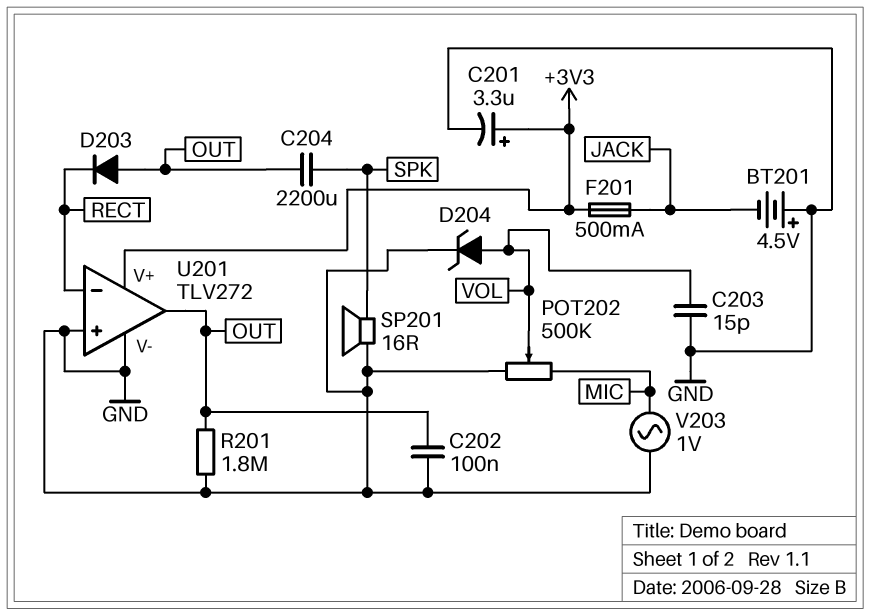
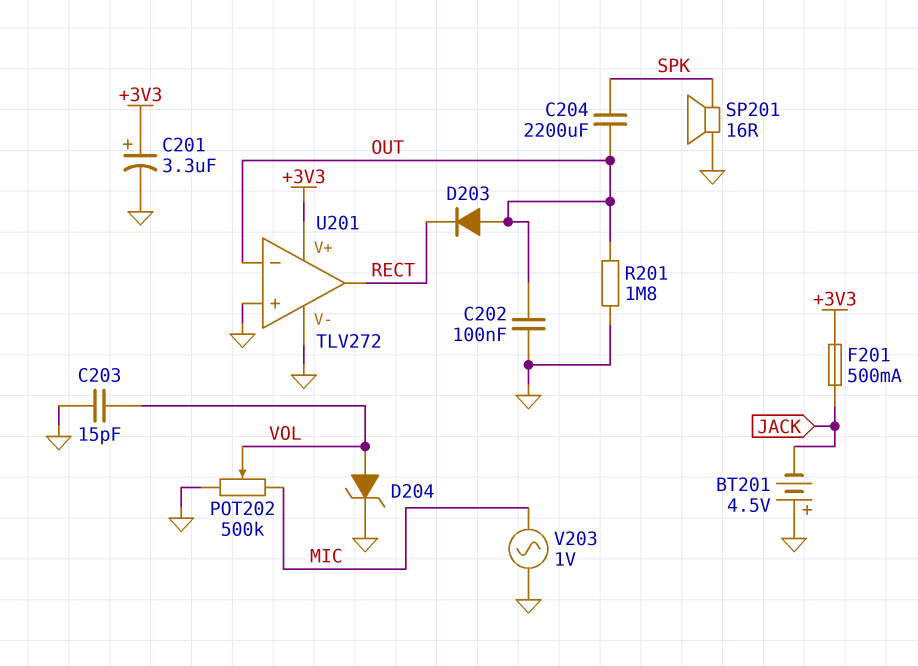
U201 pin in-: RECT -> OUT
U201 pin out: OUT -> RECT

